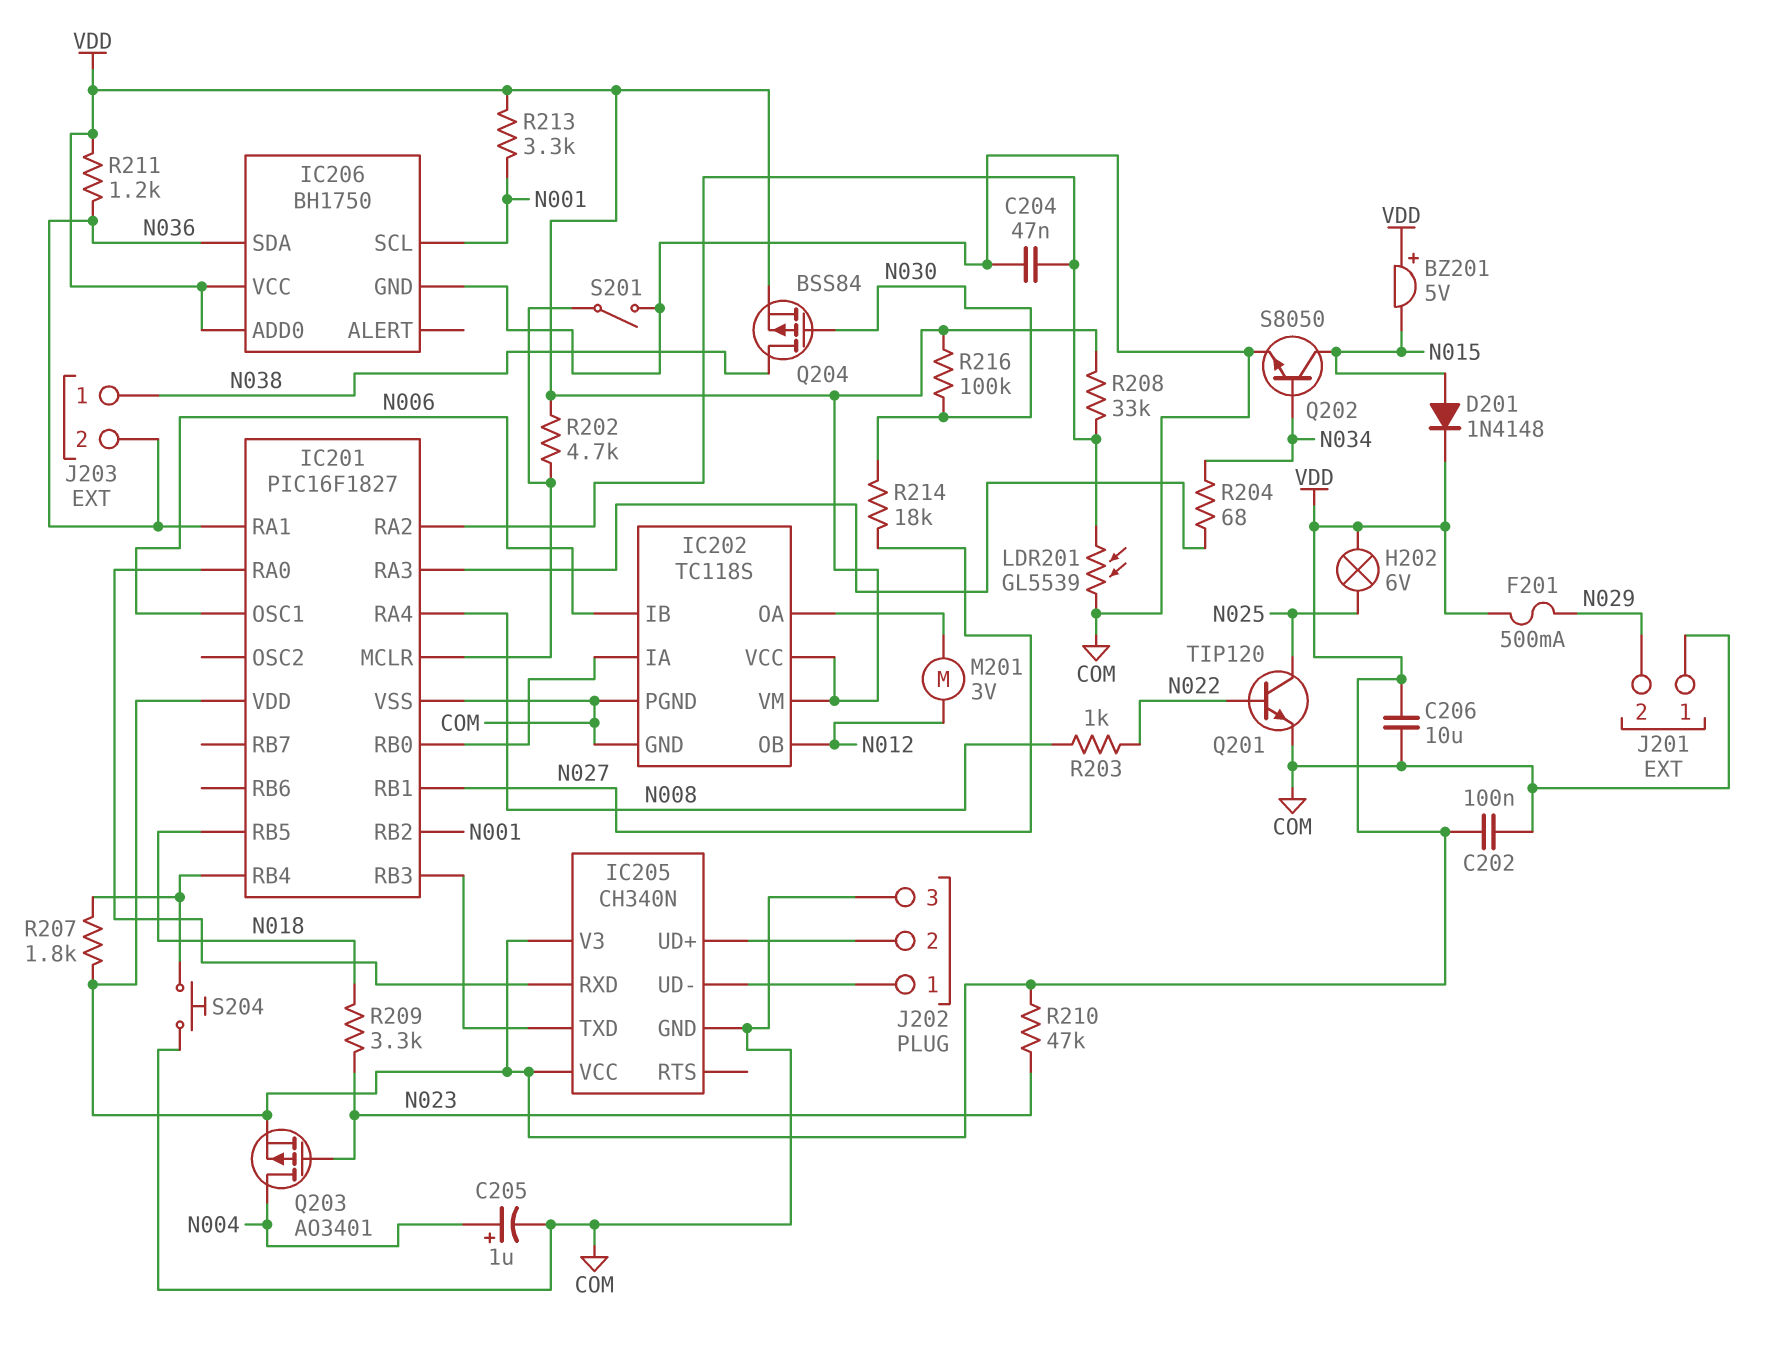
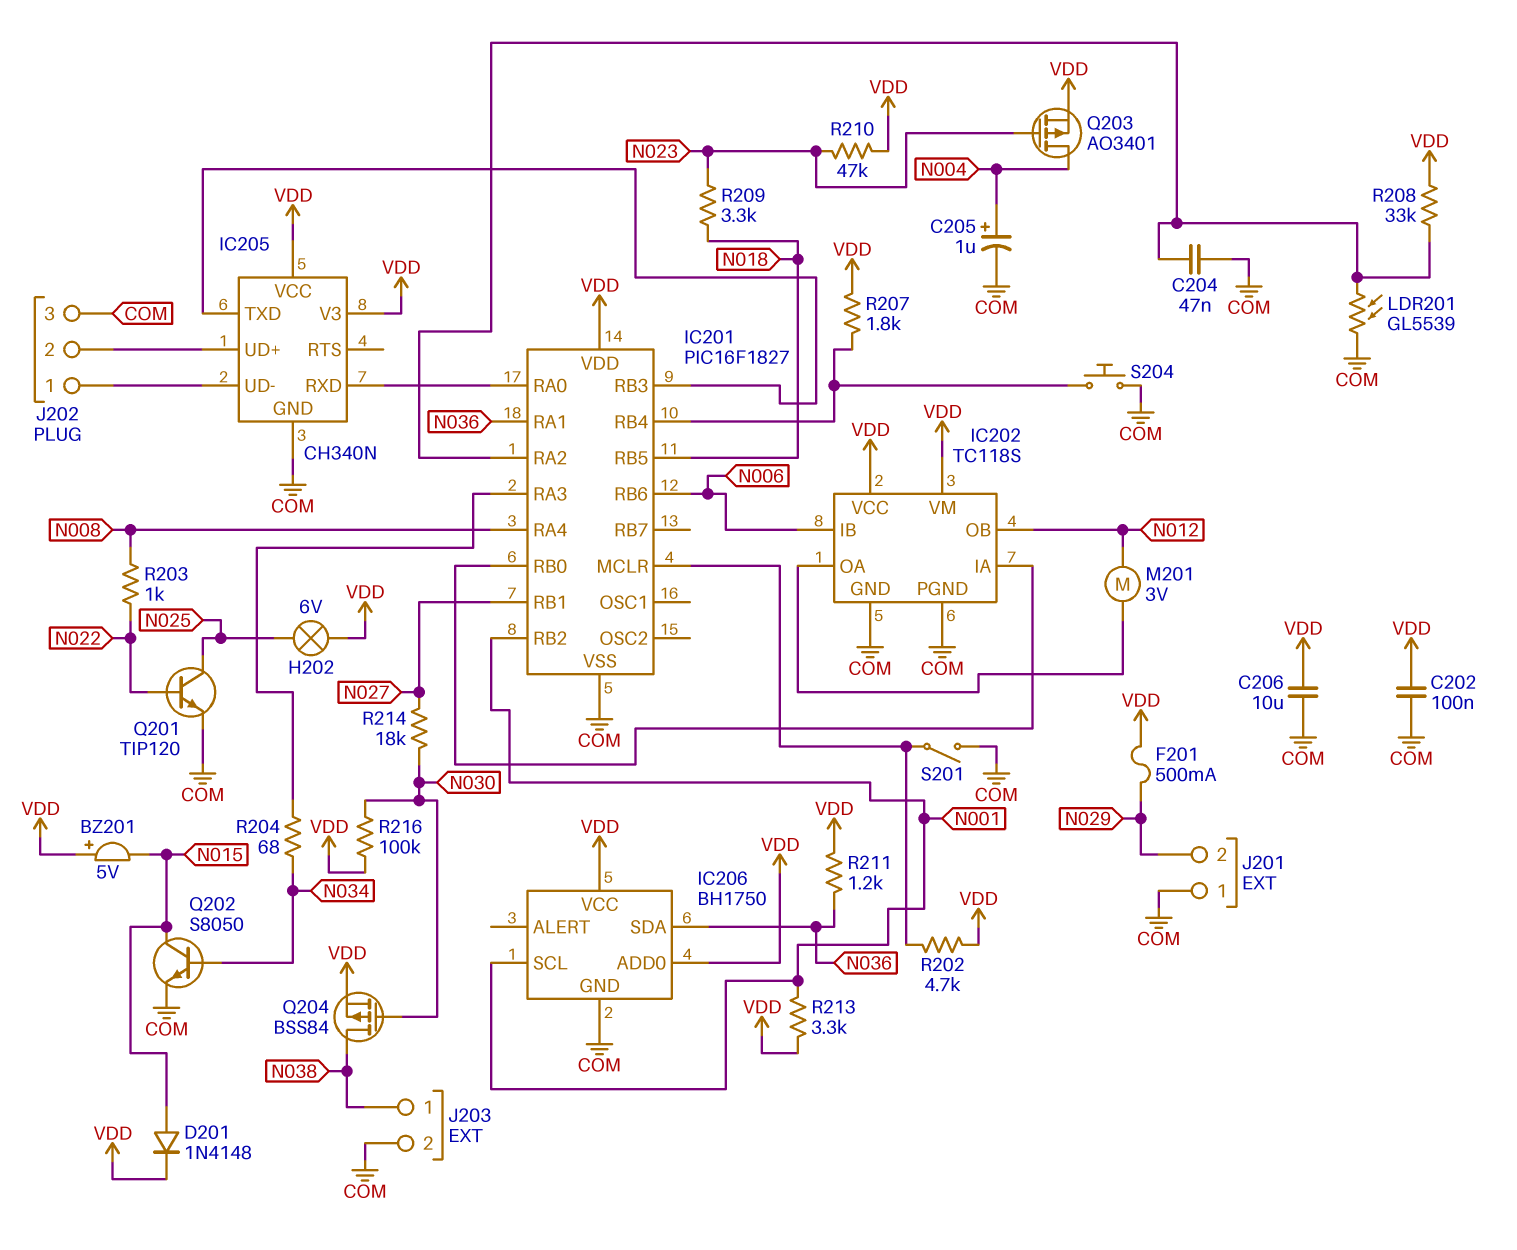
IC201 pin OSC1: N006 -> none
IC201 pin RB6: none -> N006
J203 pin 2: N036 -> COM

